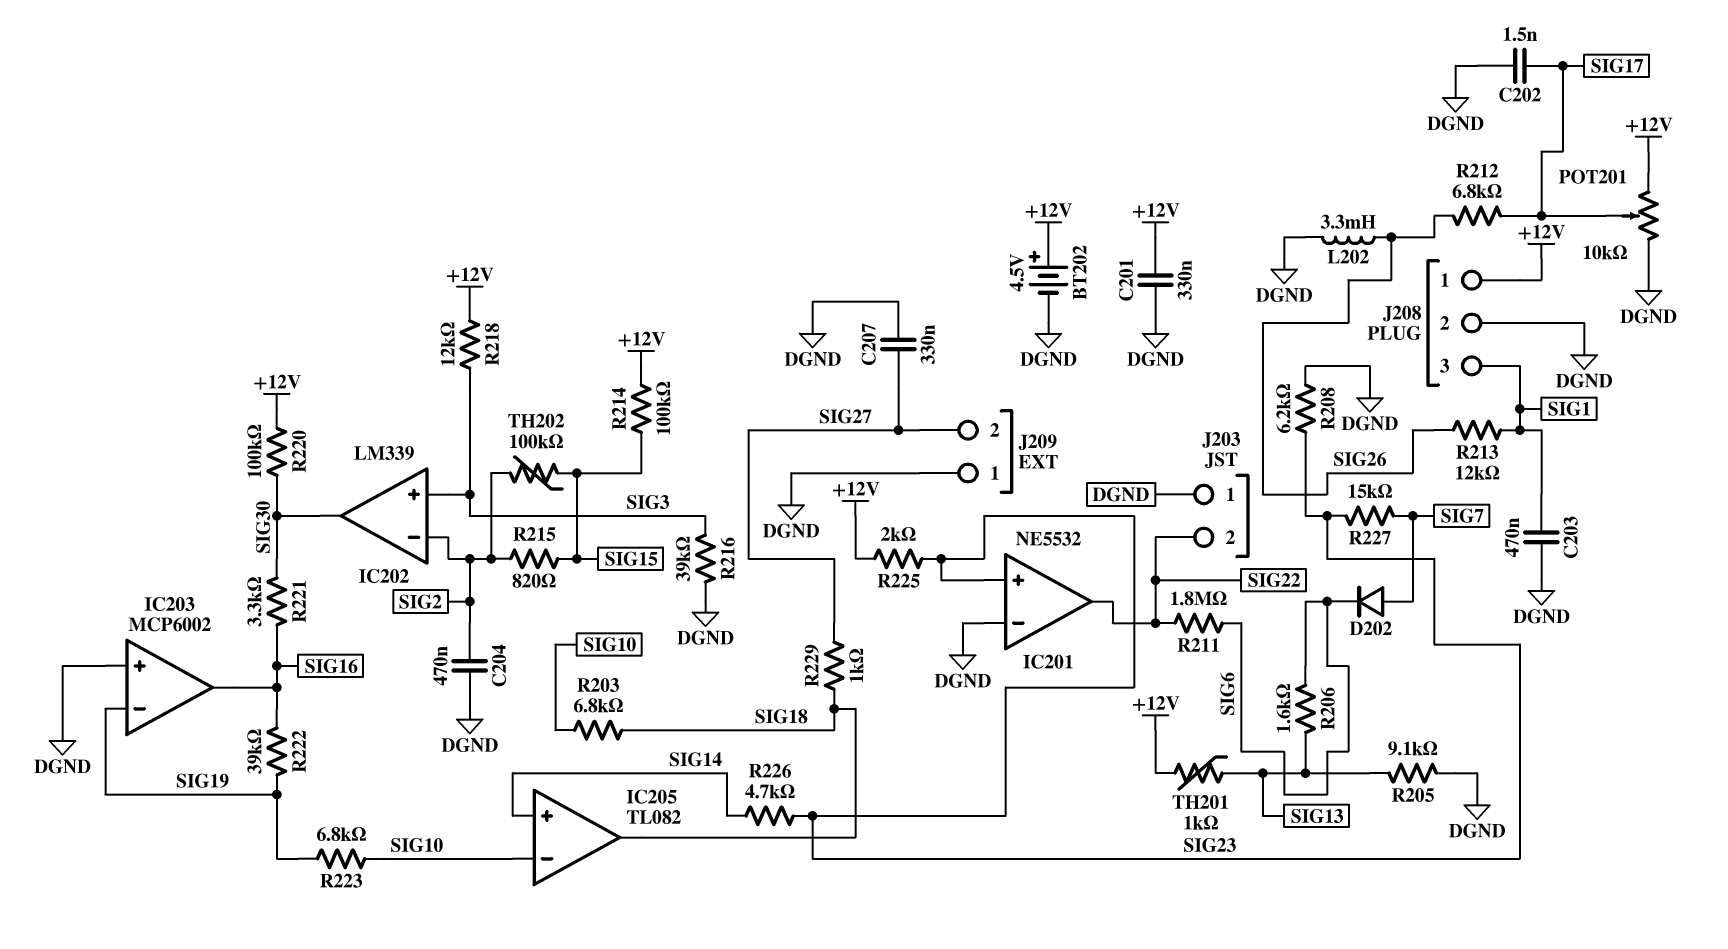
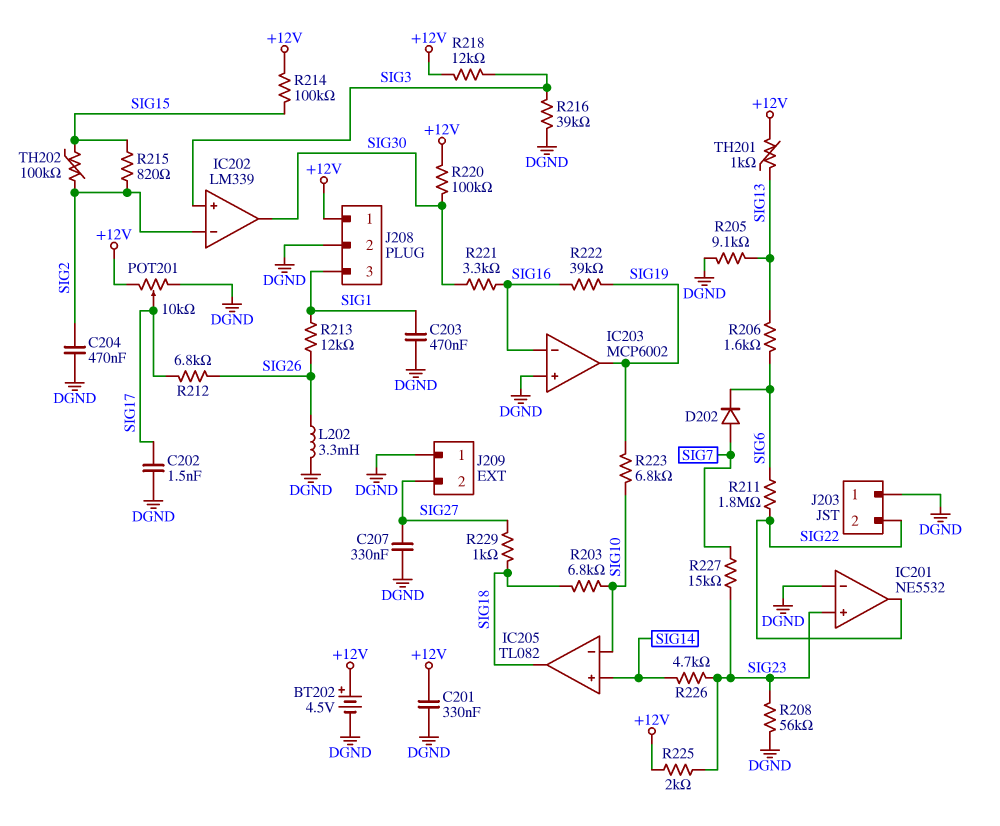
IC203 pin in-: SIG19 -> SIG16
IC203 pin out: SIG16 -> SIG19
R208: 6.2k (DGND, SIG23) -> 56k (DGND, SIG23)

